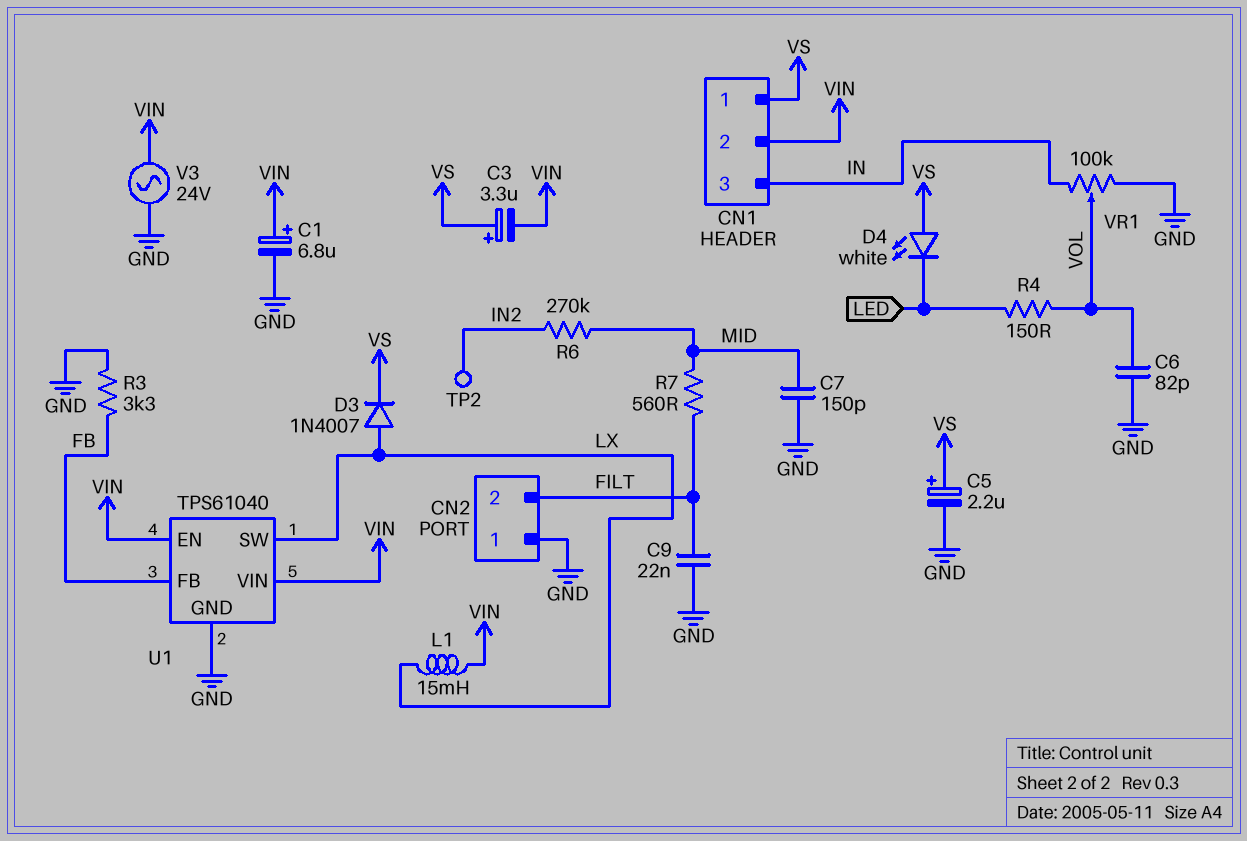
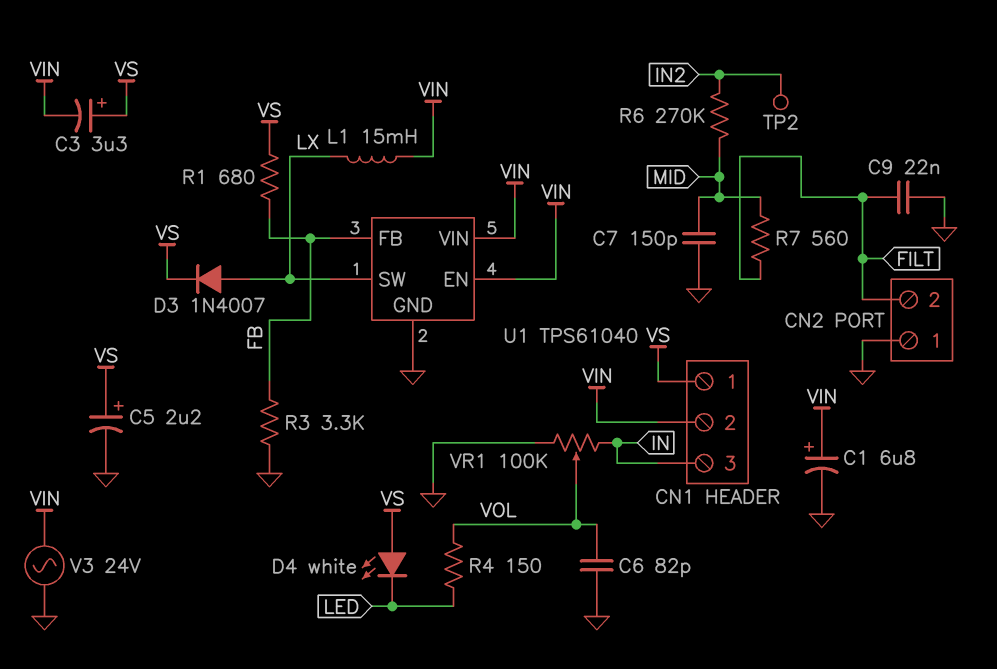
R1: none -> 680 (FB, VS)

